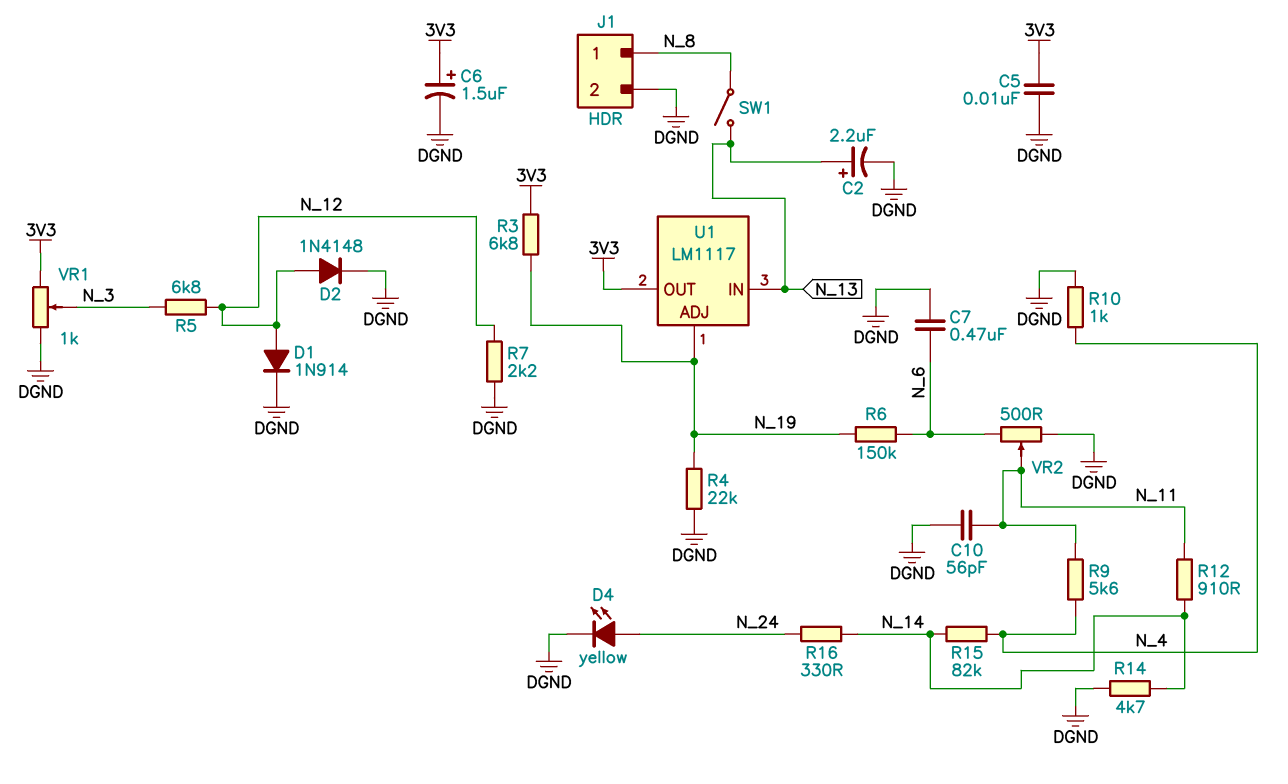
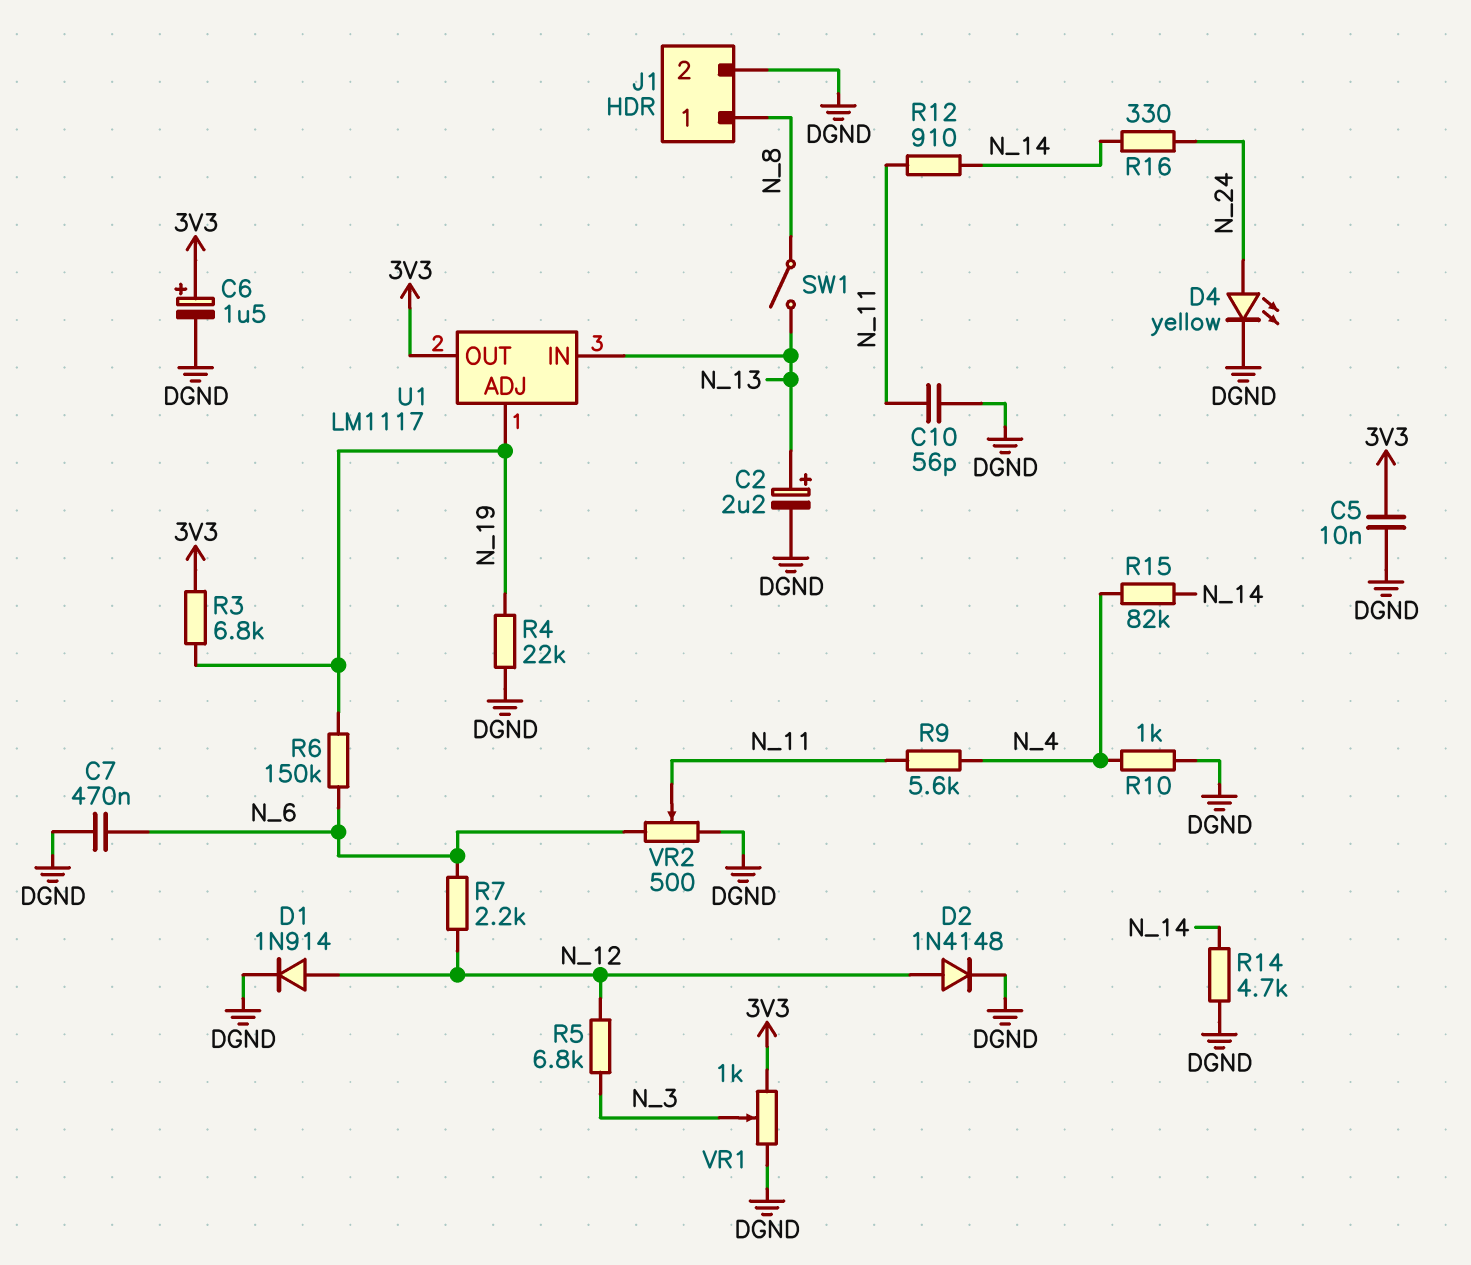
R7: 2.2k (DGND, N_12) -> 2.2k (N_6, N_12)

